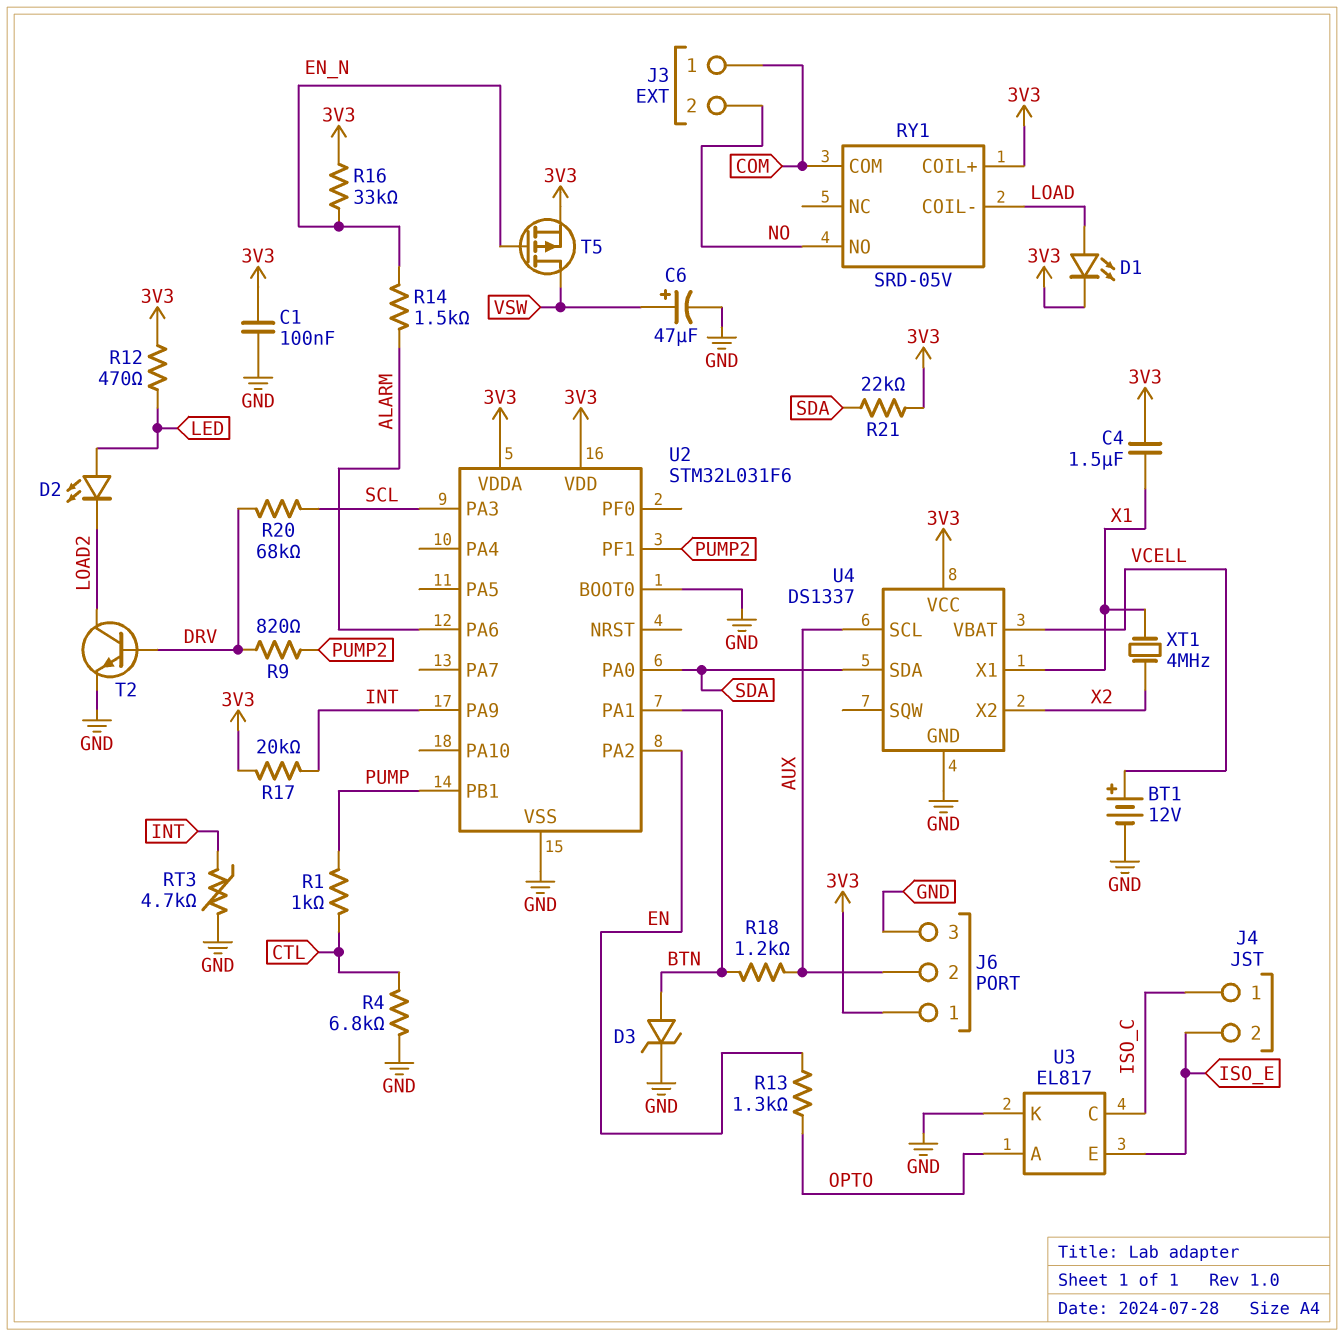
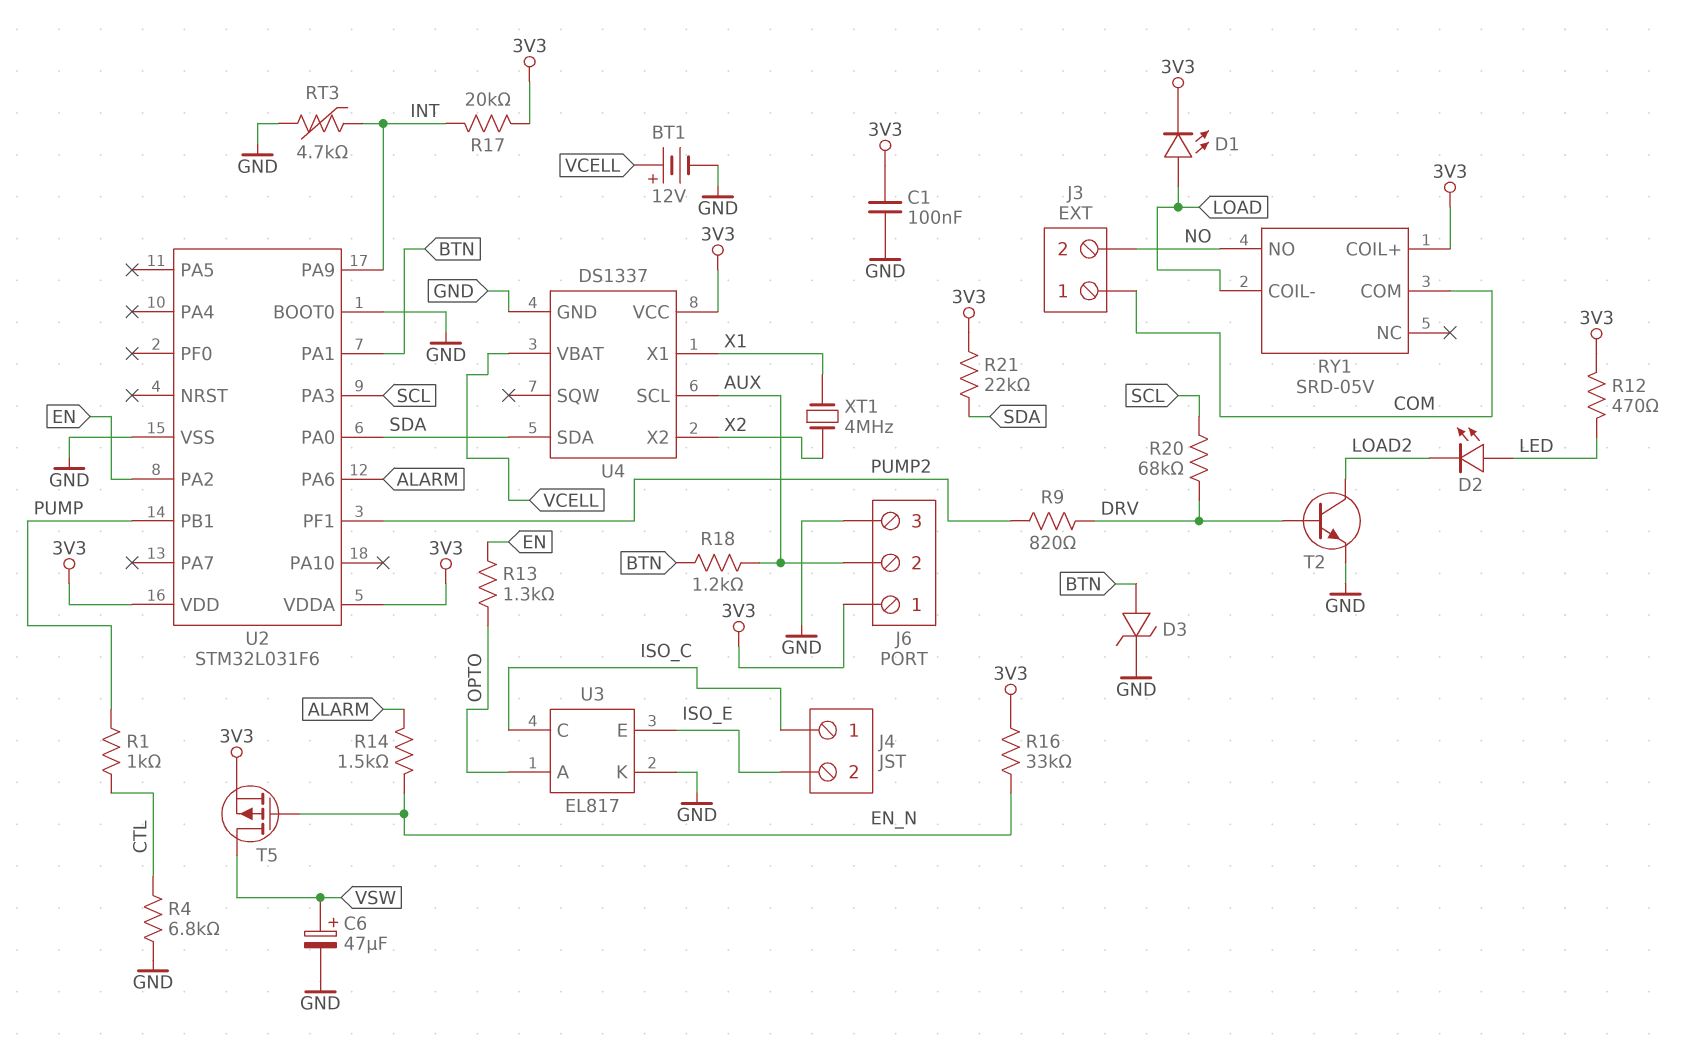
C4: 1.5uF (3V3, X1) -> none

